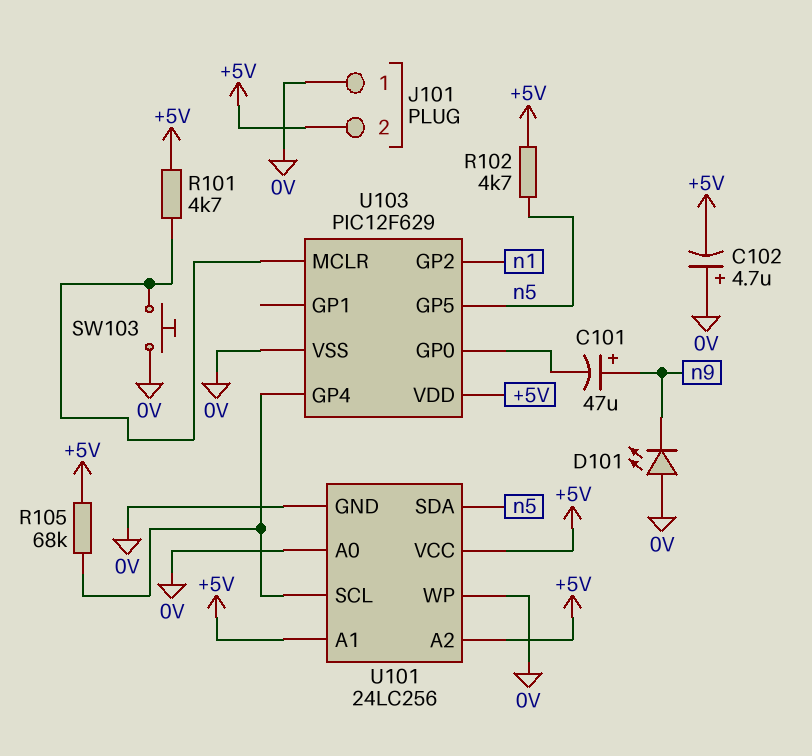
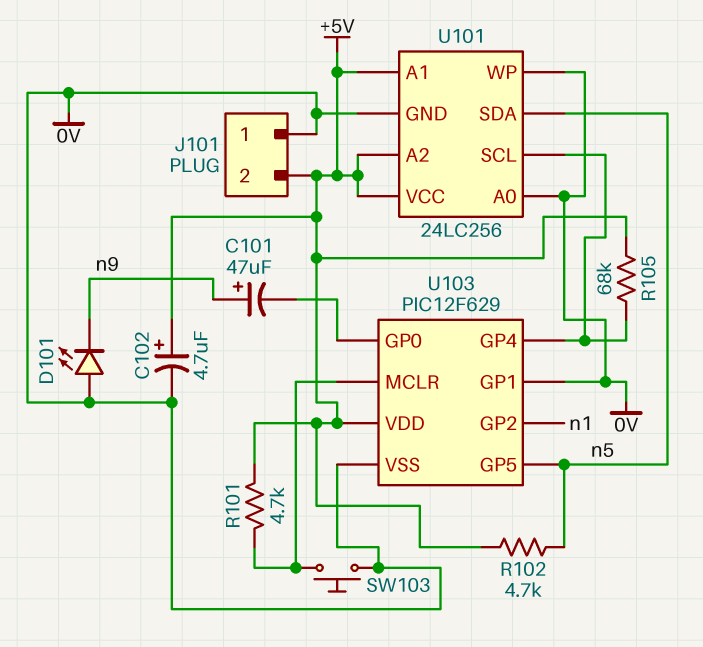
C102: 4.7uF (plus 0V, minus +5V) -> 4.7uF (plus +5V, minus 0V)
U103 pin GP1: none -> 0V

